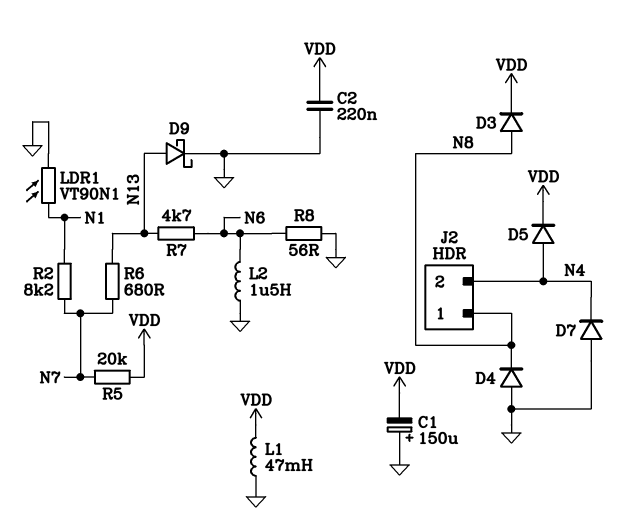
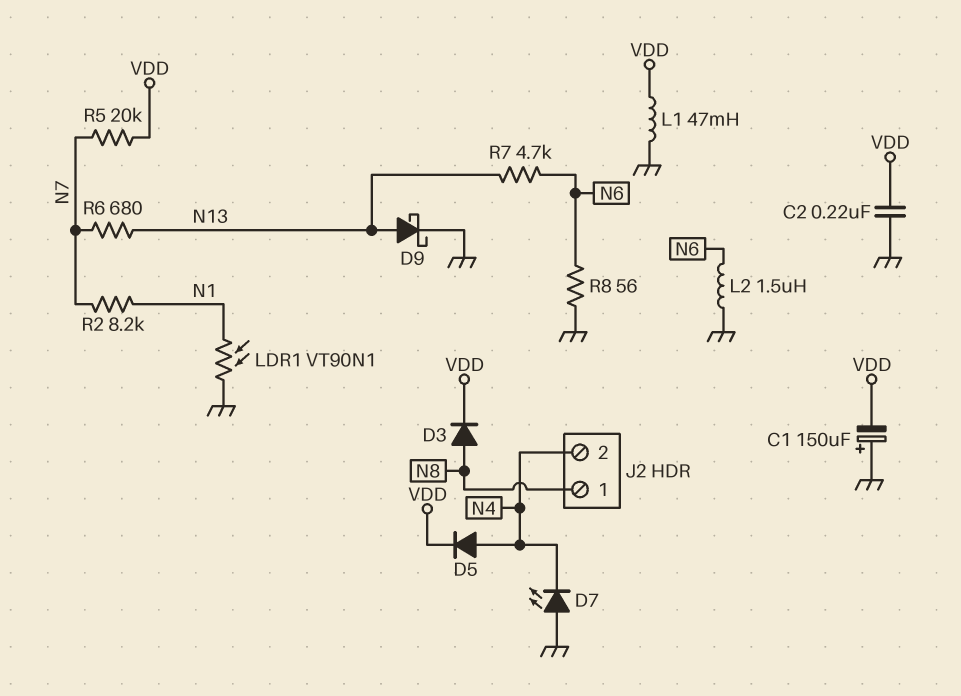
D4: diode (A GND, K N8) -> none
D7: diode (A GND, K N4) -> LED (A GND, K N4)

